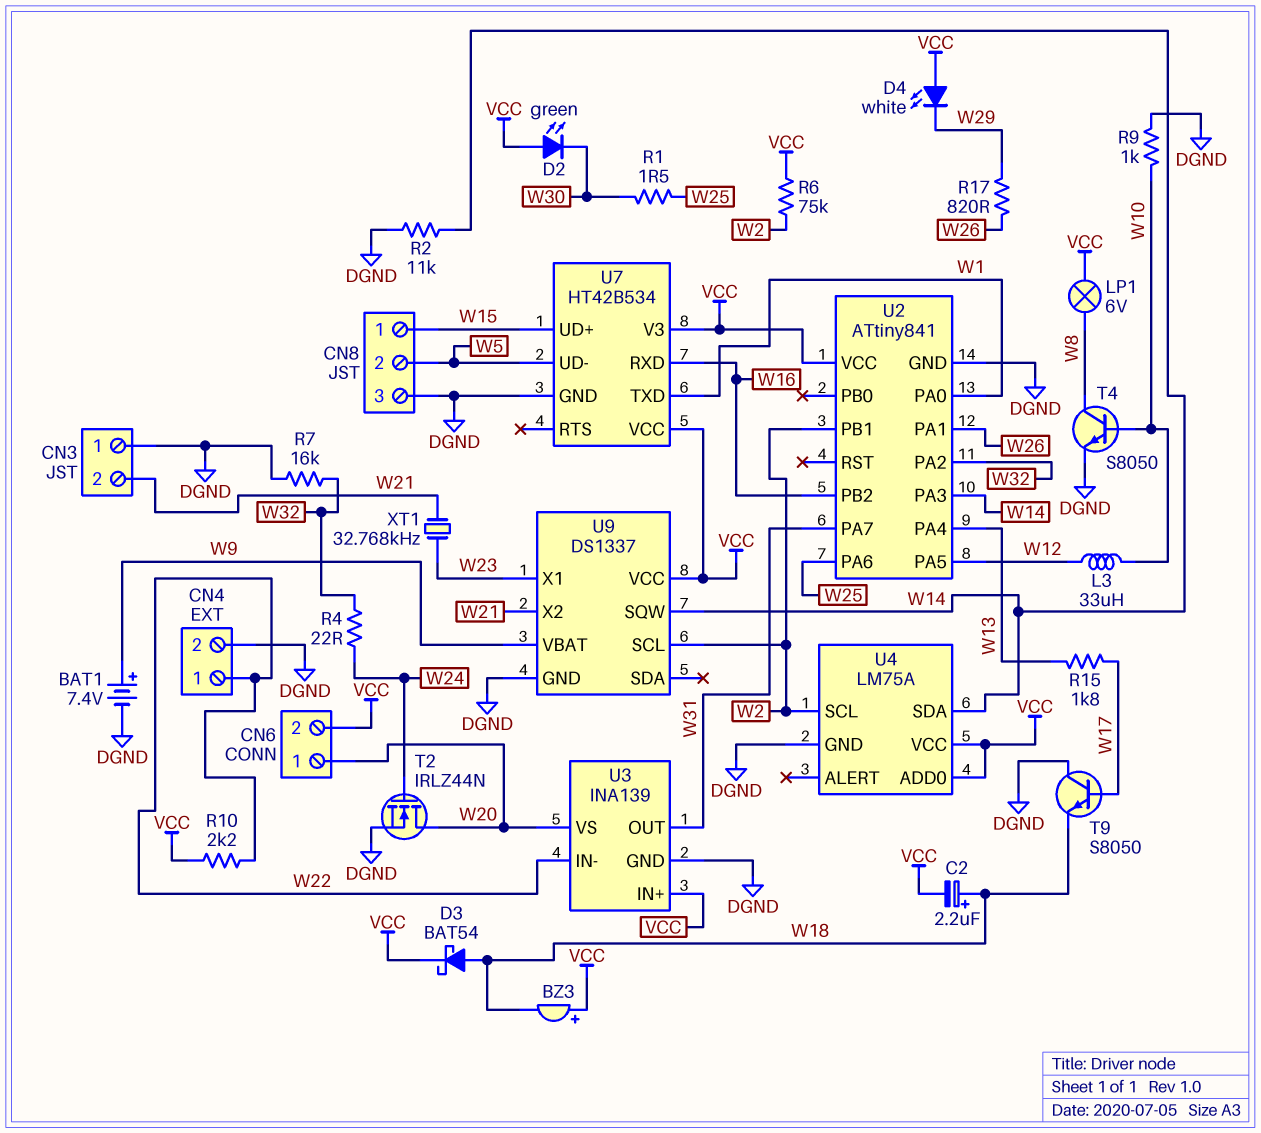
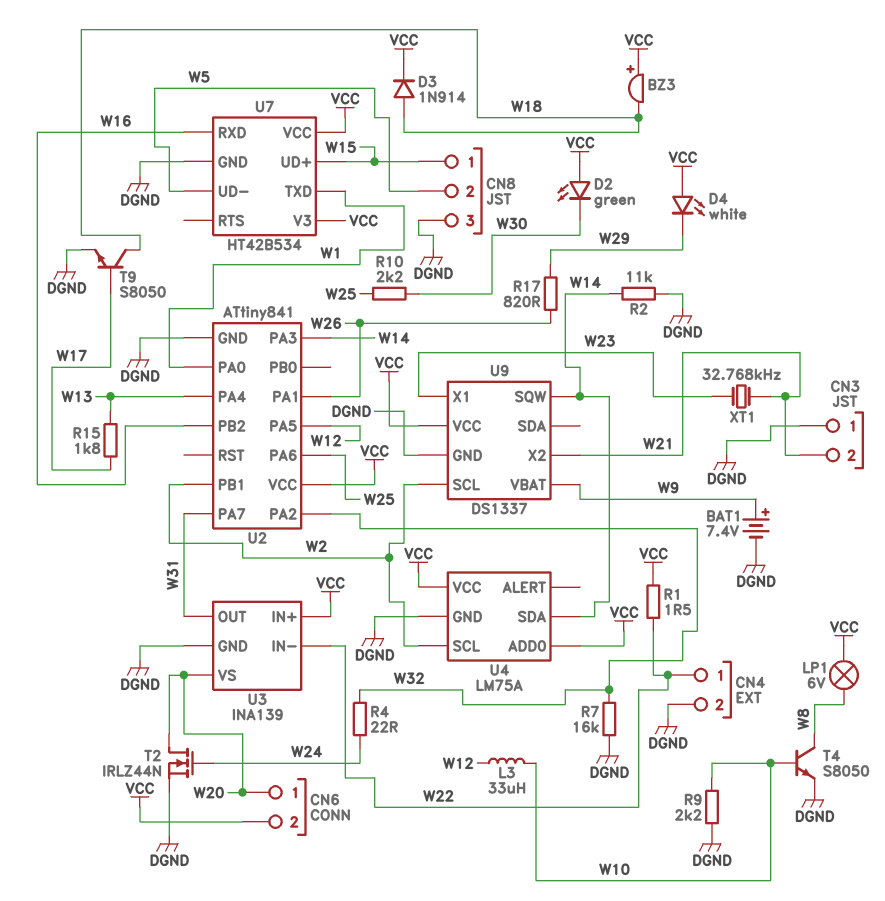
C2: 2.2uF (plus W18, minus VCC) -> none
D3: schottky BAT54 (A W18, K VCC) -> diode 1N914 (A W18, K VCC)
R1: 1.5 (W25, W30) -> 1.5 (VCC, W22)
R6: 75k (VCC, W2) -> none
R9: 1k (DGND, W10) -> 2.2k (DGND, W10)
R10: 2.2k (VCC, W22) -> 2.2k (W25, W30)
T9: NPN S8050 (B W17, C DGND, E W18) -> NPN S8050 (B W17, C W18, E DGND)

